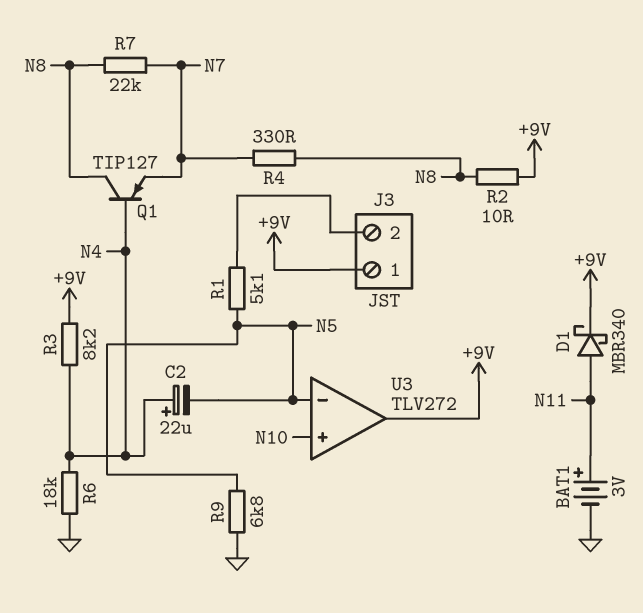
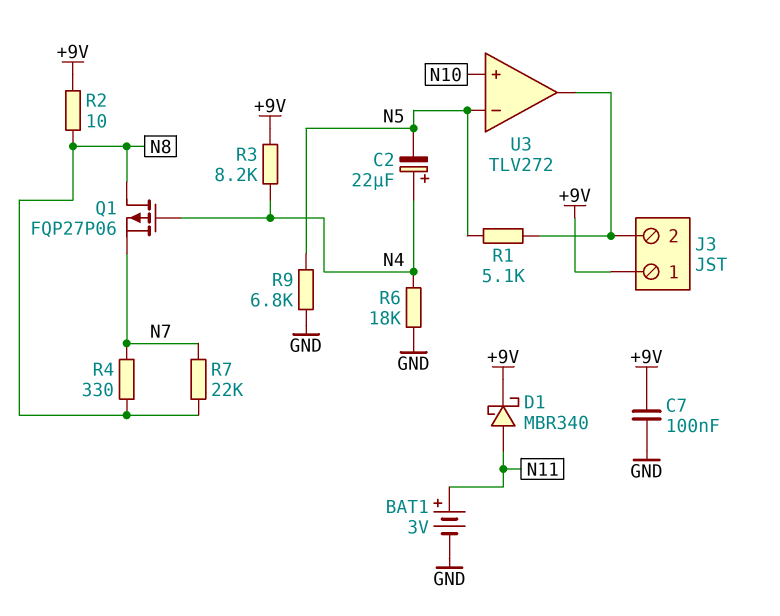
C7: none -> 100nF (+9V, GND)
Q1: PNP TIP127 (B N4, C N8, E N7) -> PMOS FQP27P06 (G N4, D N8, S N7)
U3 pin out: +9V -> J3/2

